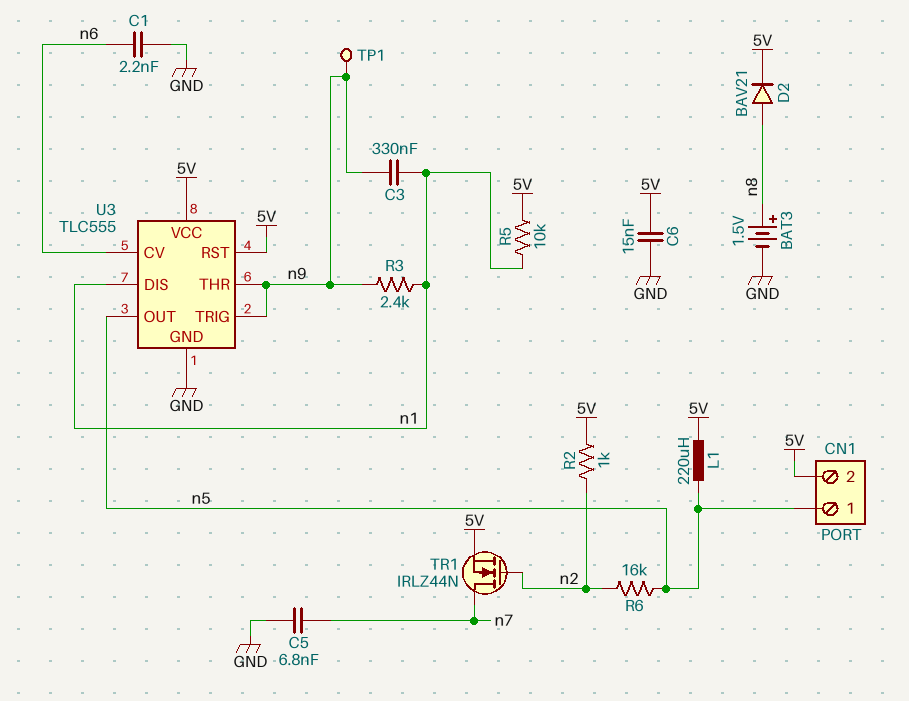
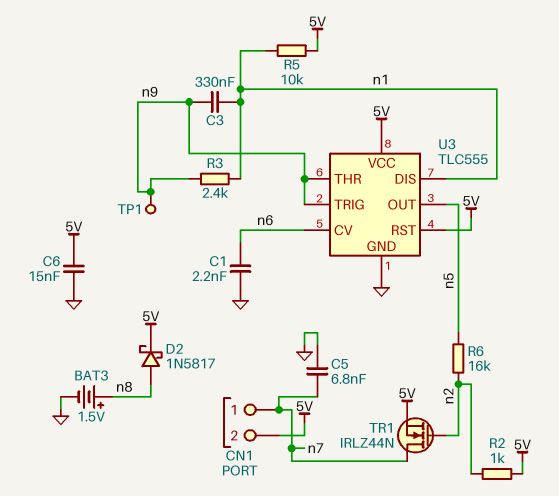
CN1 pin 1: n5 -> n7
D2: diode BAV21 (A n8, K 5V) -> schottky 1N5817 (A n8, K 5V)
L1: 220uH (5V, n5) -> none

